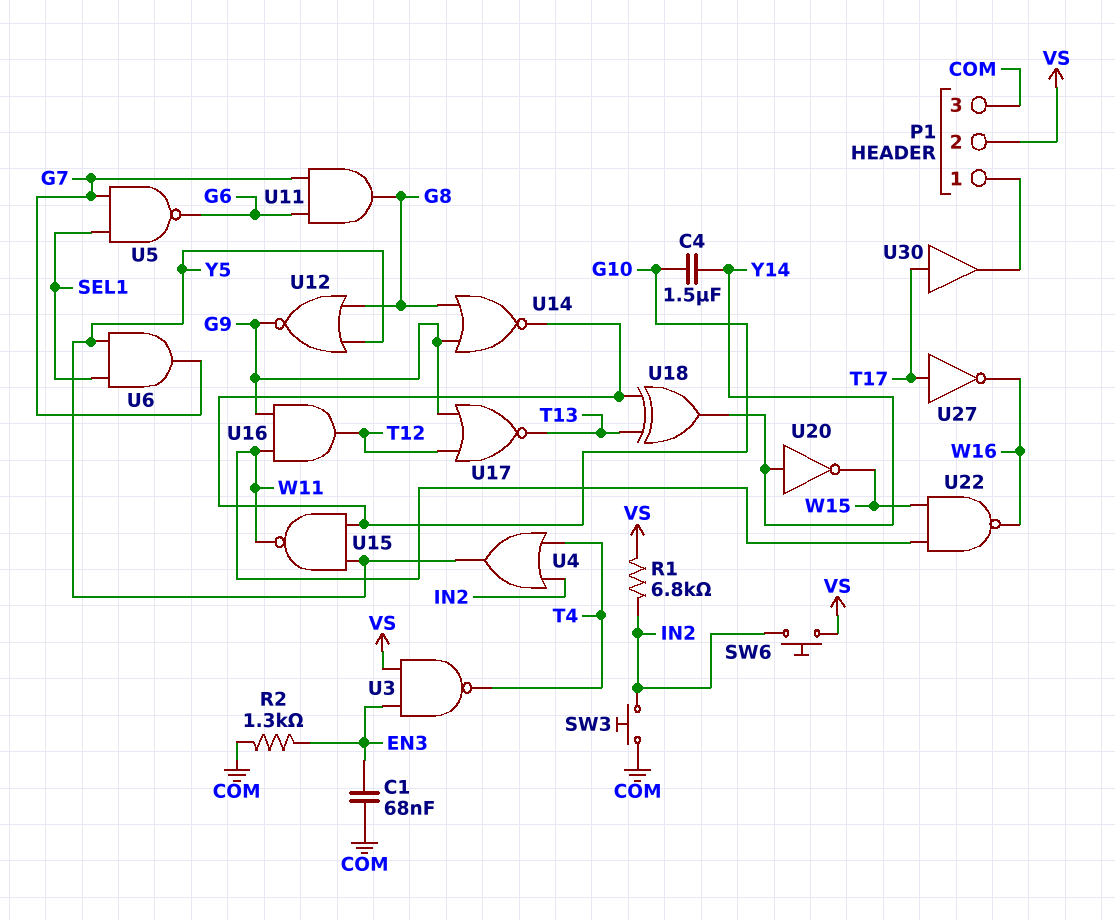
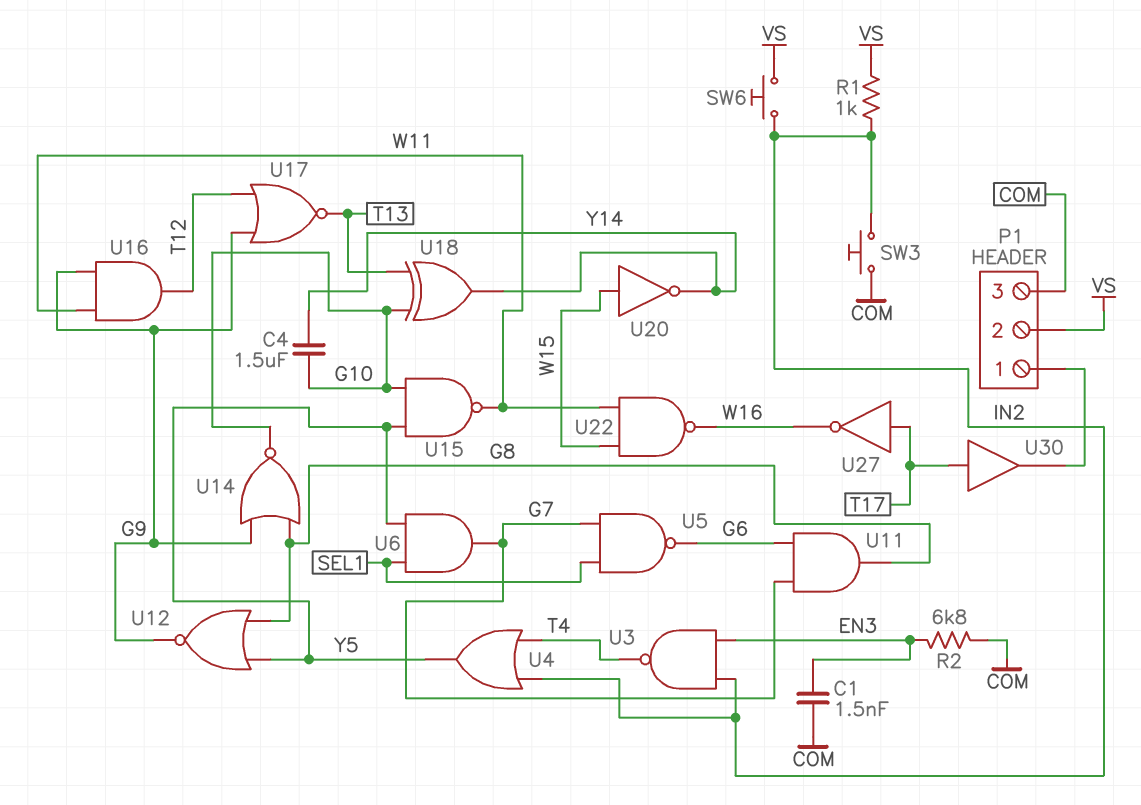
C1: 68nF (COM, EN3) -> 1.5nF (COM, EN3)
R1: 6.8k (IN2, VS) -> 1k (IN2, VS)
R2: 1.3k (COM, EN3) -> 6.8k (COM, EN3)
U3: NAND (in EN3, in VS, out T4) -> NAND (in EN3, in IN2, out T4)
U20: NOT (in Y14, out W15) -> NOT (in W15, out Y14)

